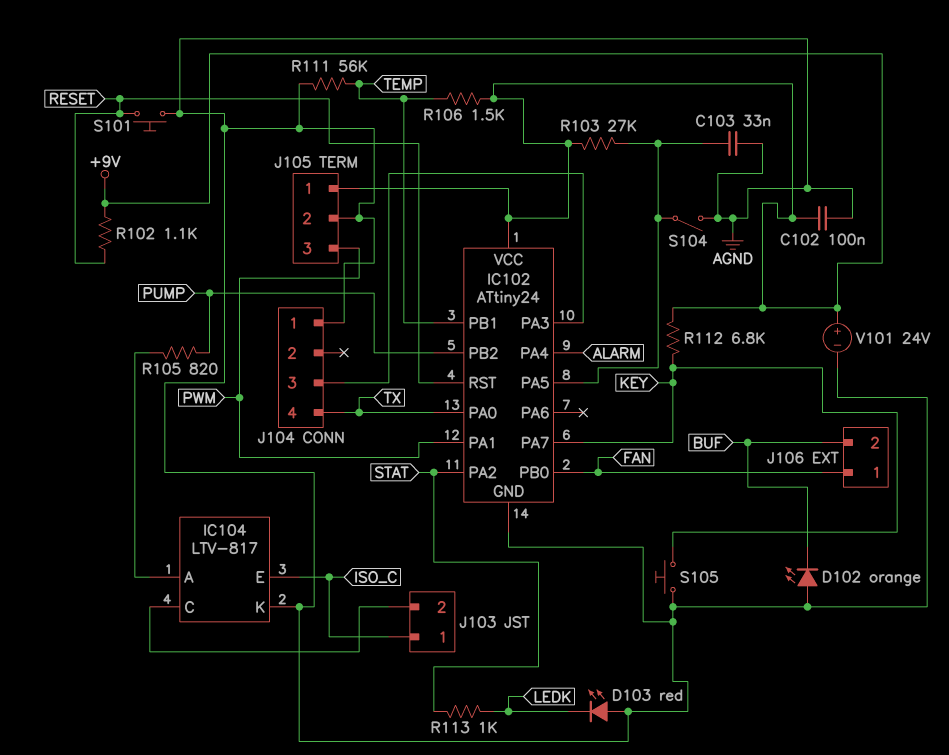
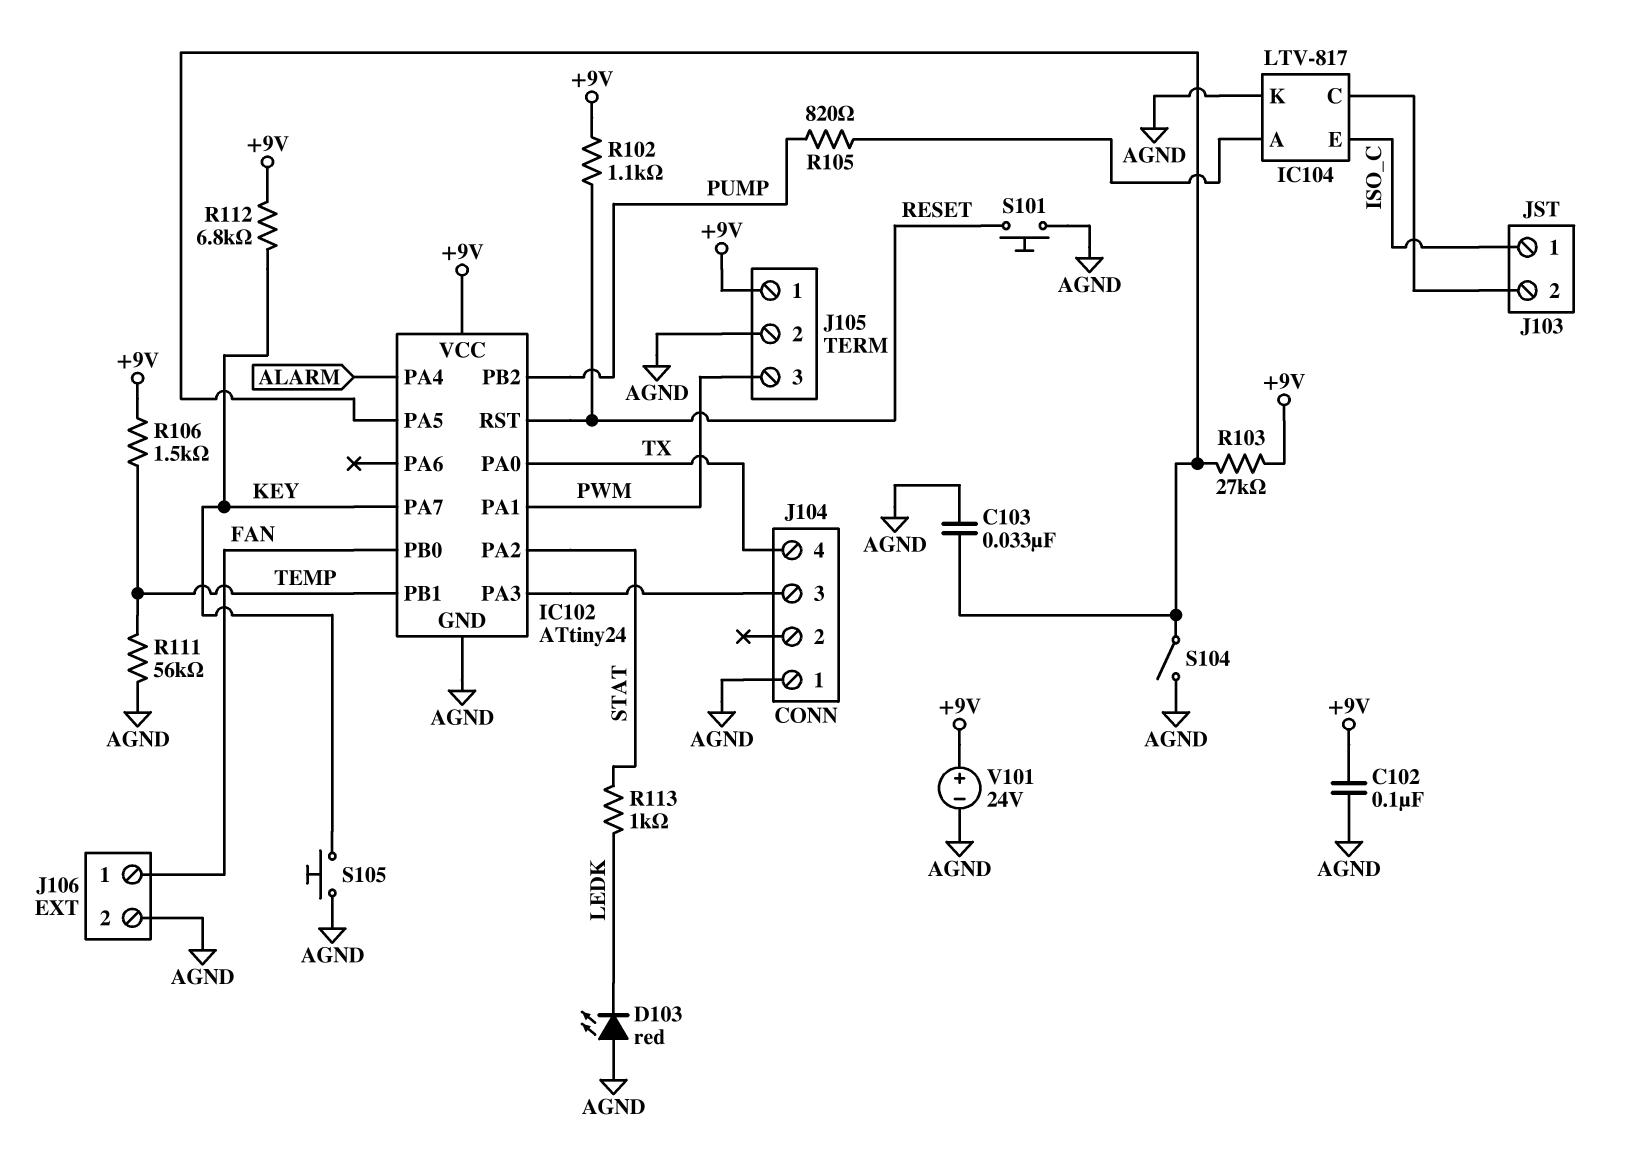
D102: LED orange (A AGND, K BUF) -> none
J106 pin 2: BUF -> AGND

